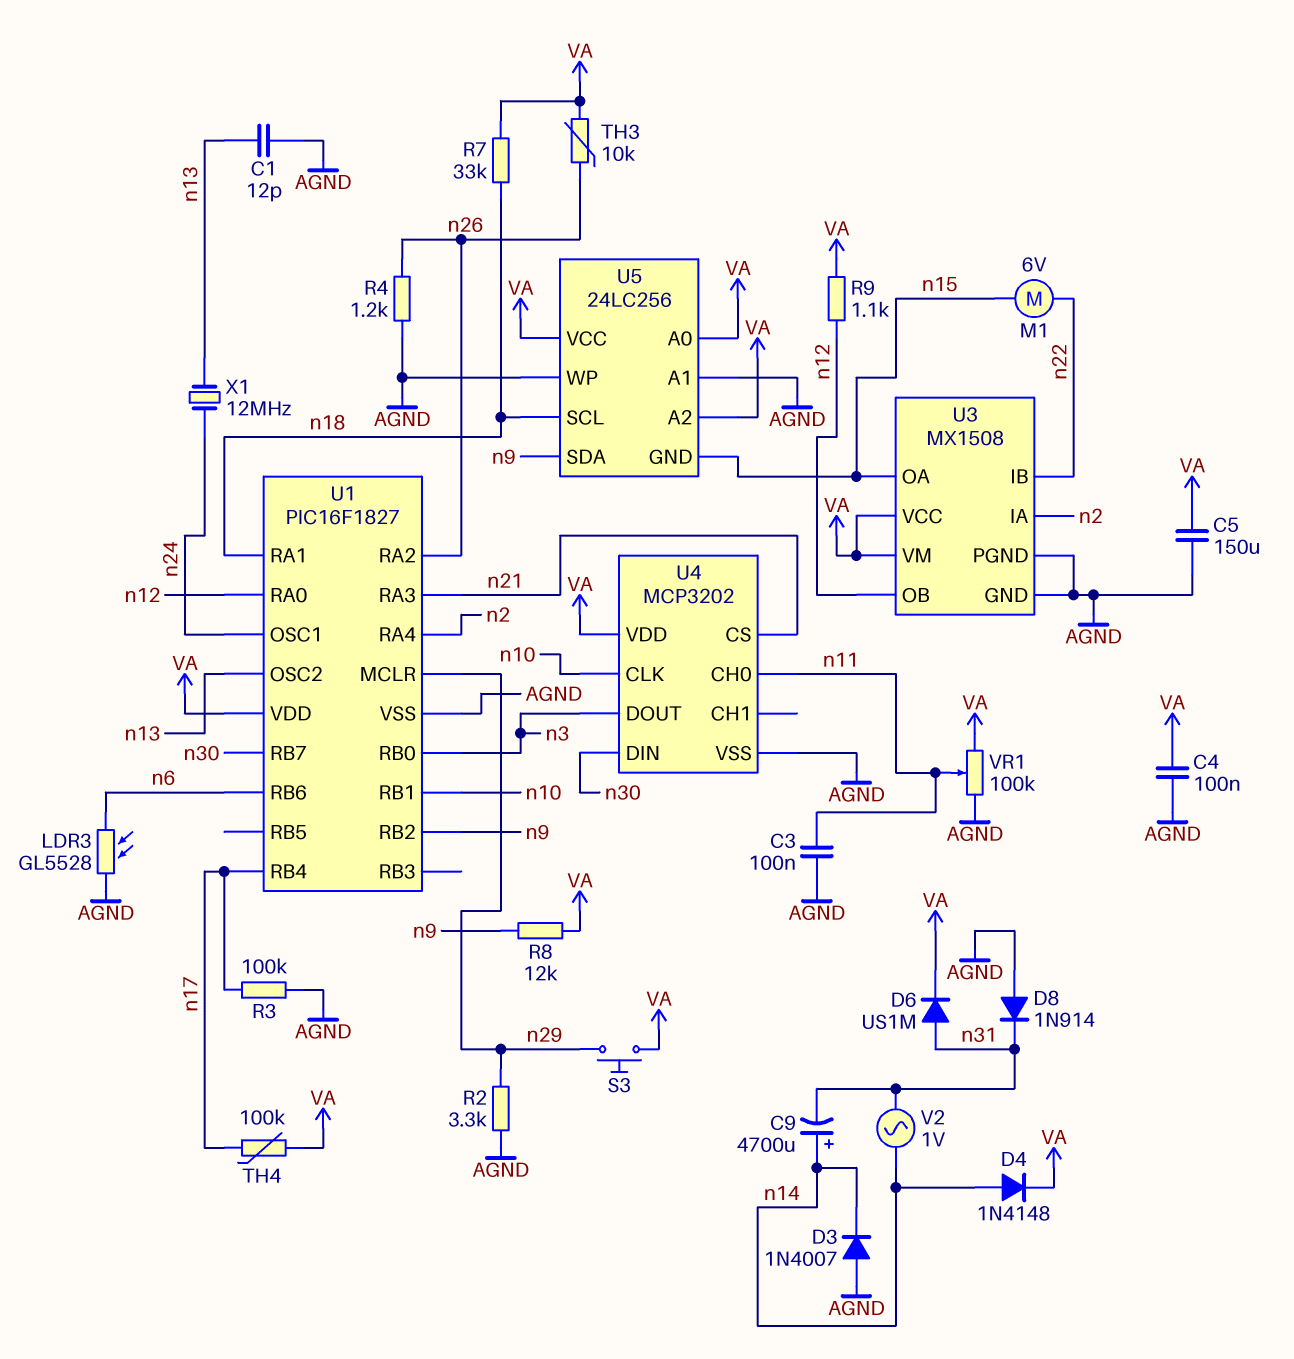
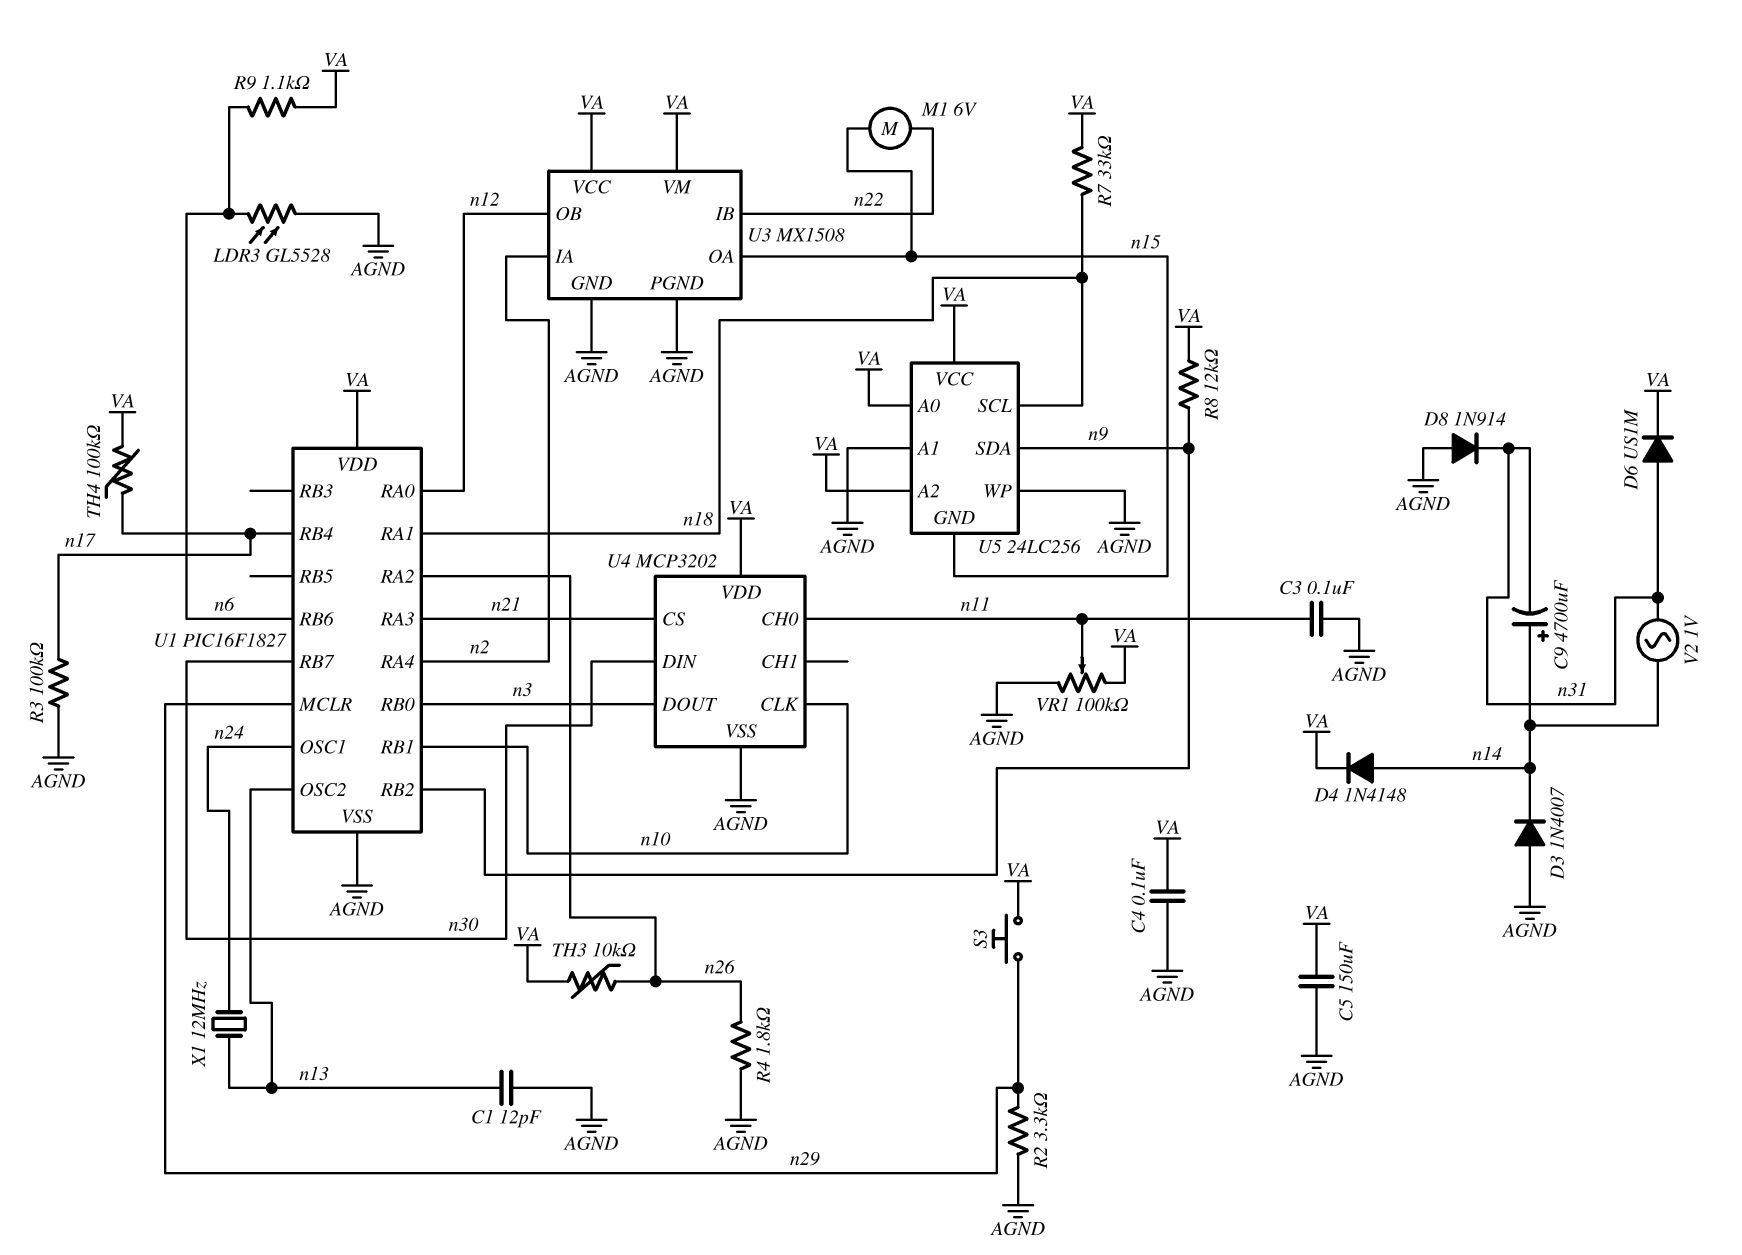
R4: 1.2k (AGND, n26) -> 1.8k (AGND, n26)
R9: 1.1k (VA, n12) -> 1.1k (VA, n6)

